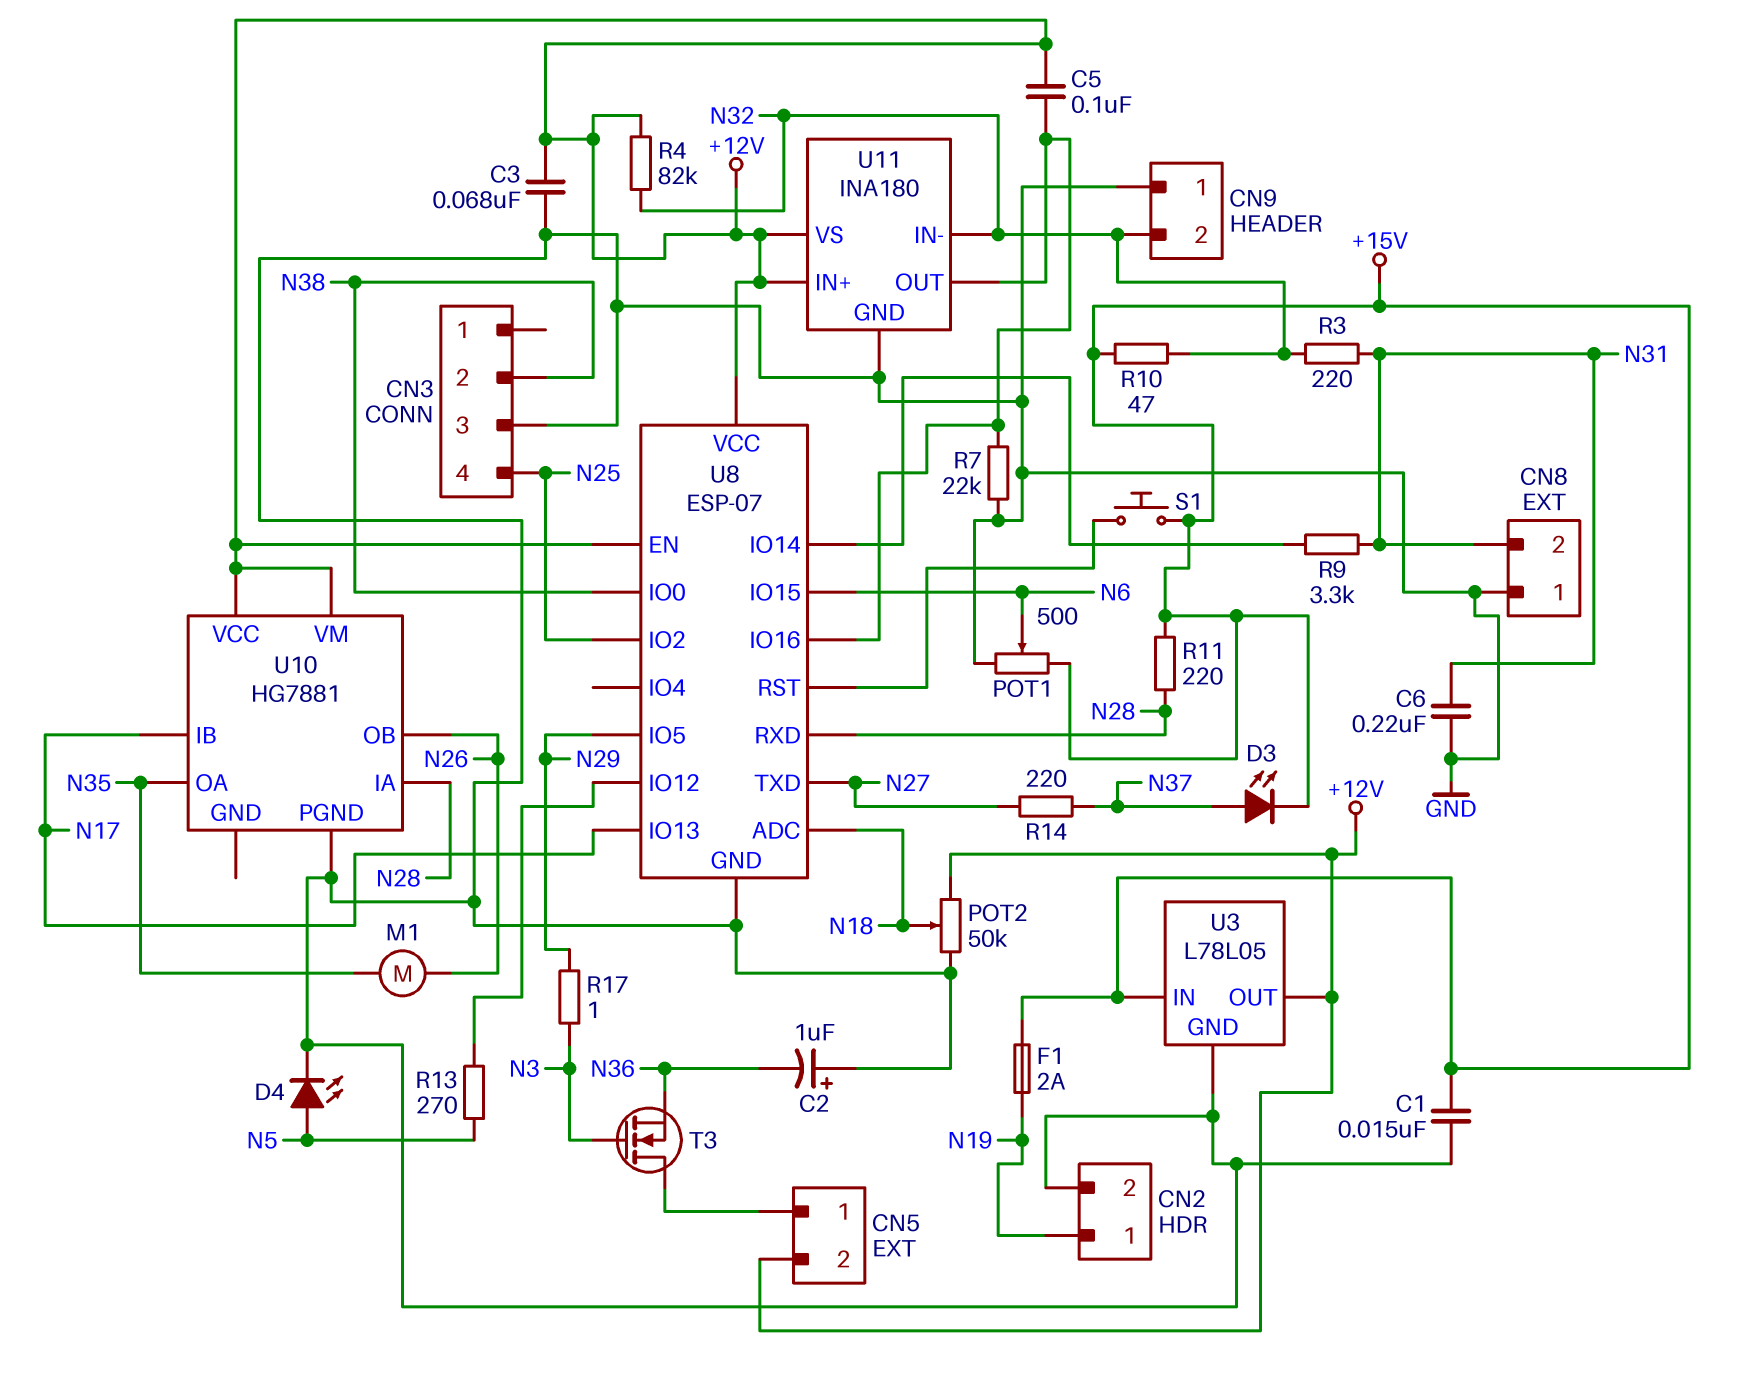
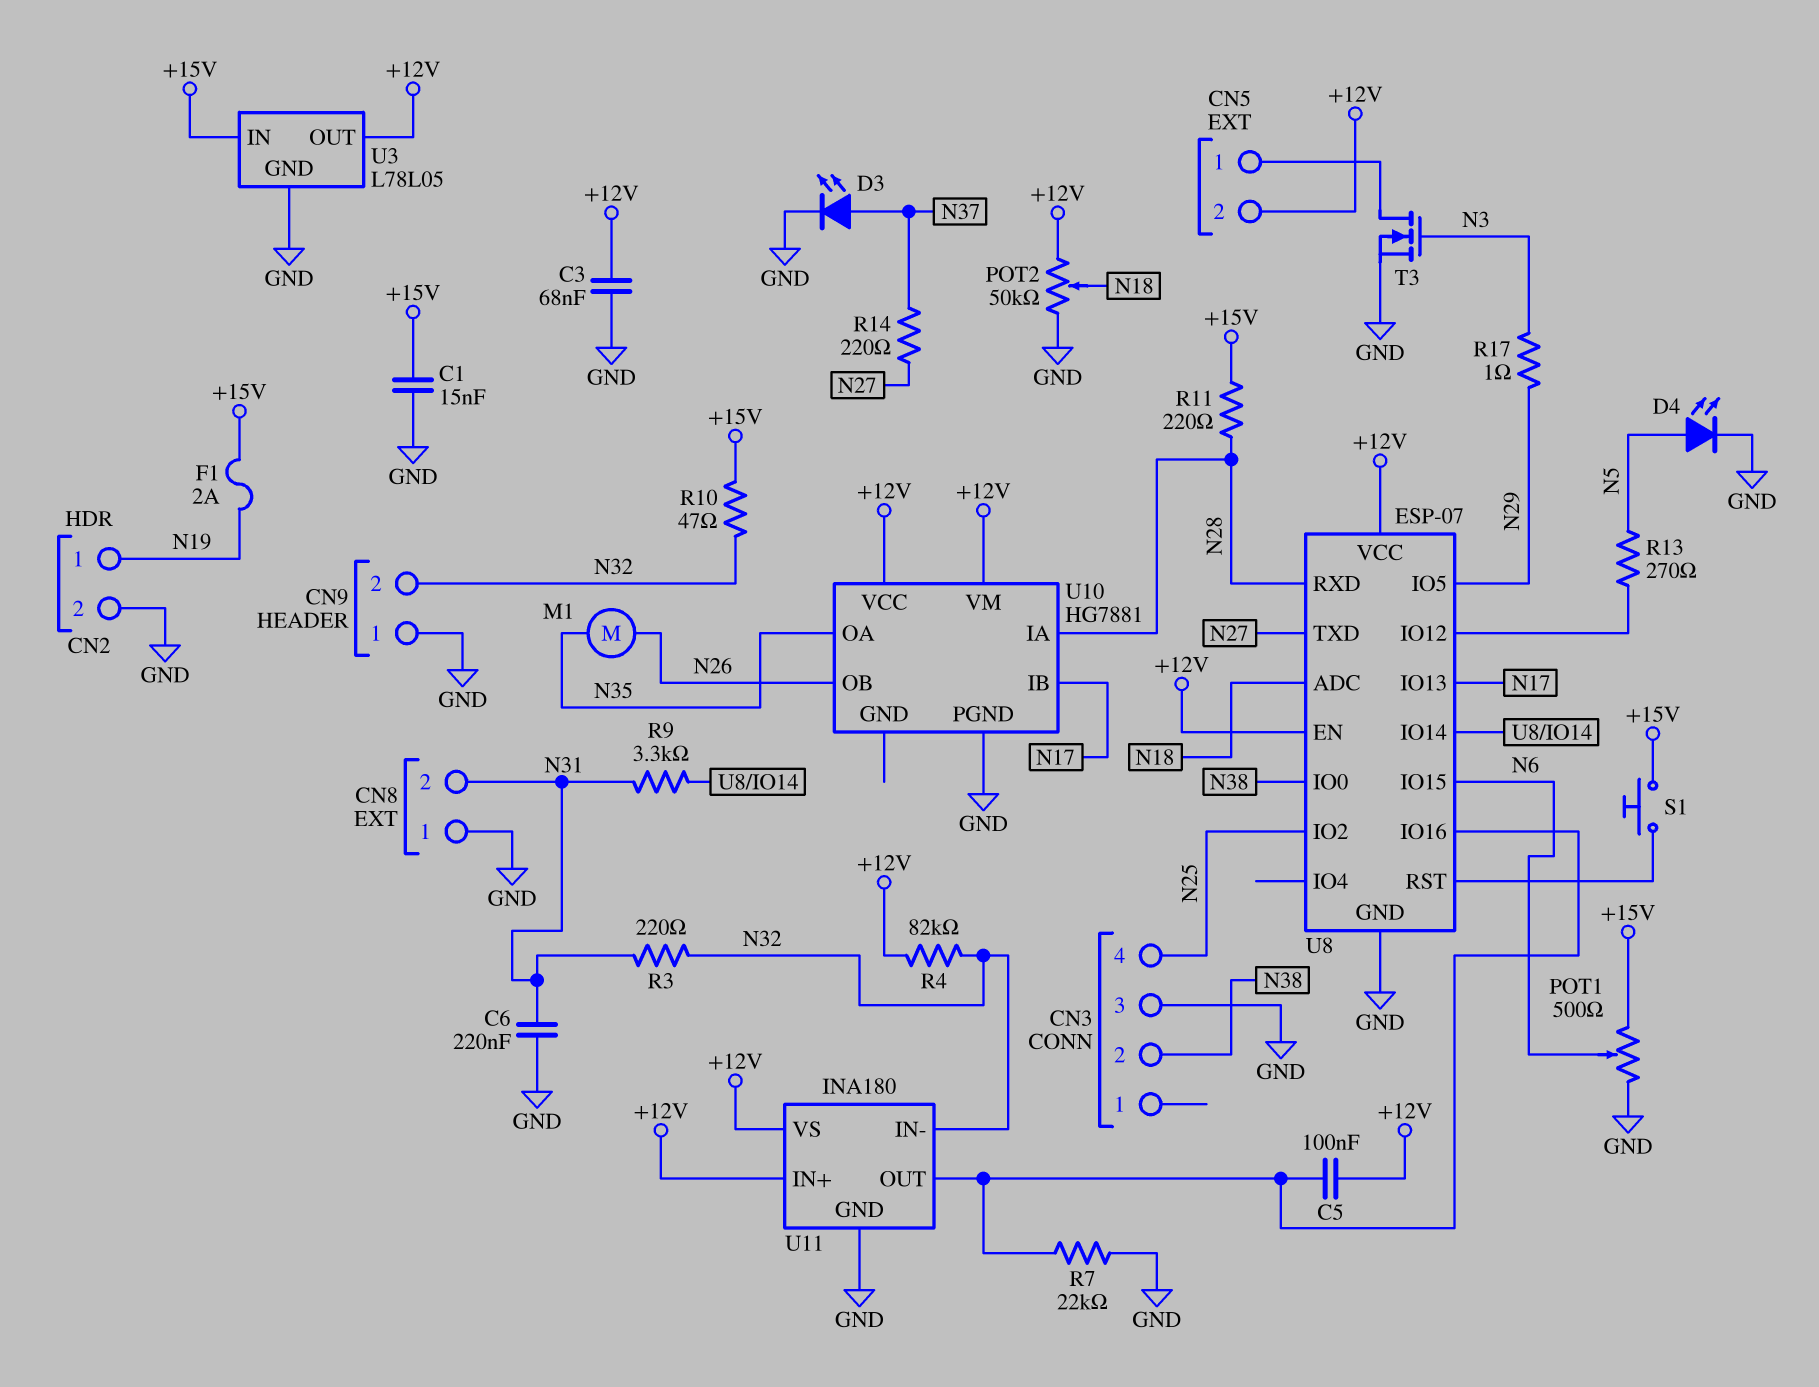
C2: 1uF (plus GND, minus N36) -> none
D3: LED (A N37, K +15V) -> LED (A N37, K GND)
T3: NMOS (G N3, D CN5/1, S N36) -> NMOS (G N3, D CN5/1, S GND)

